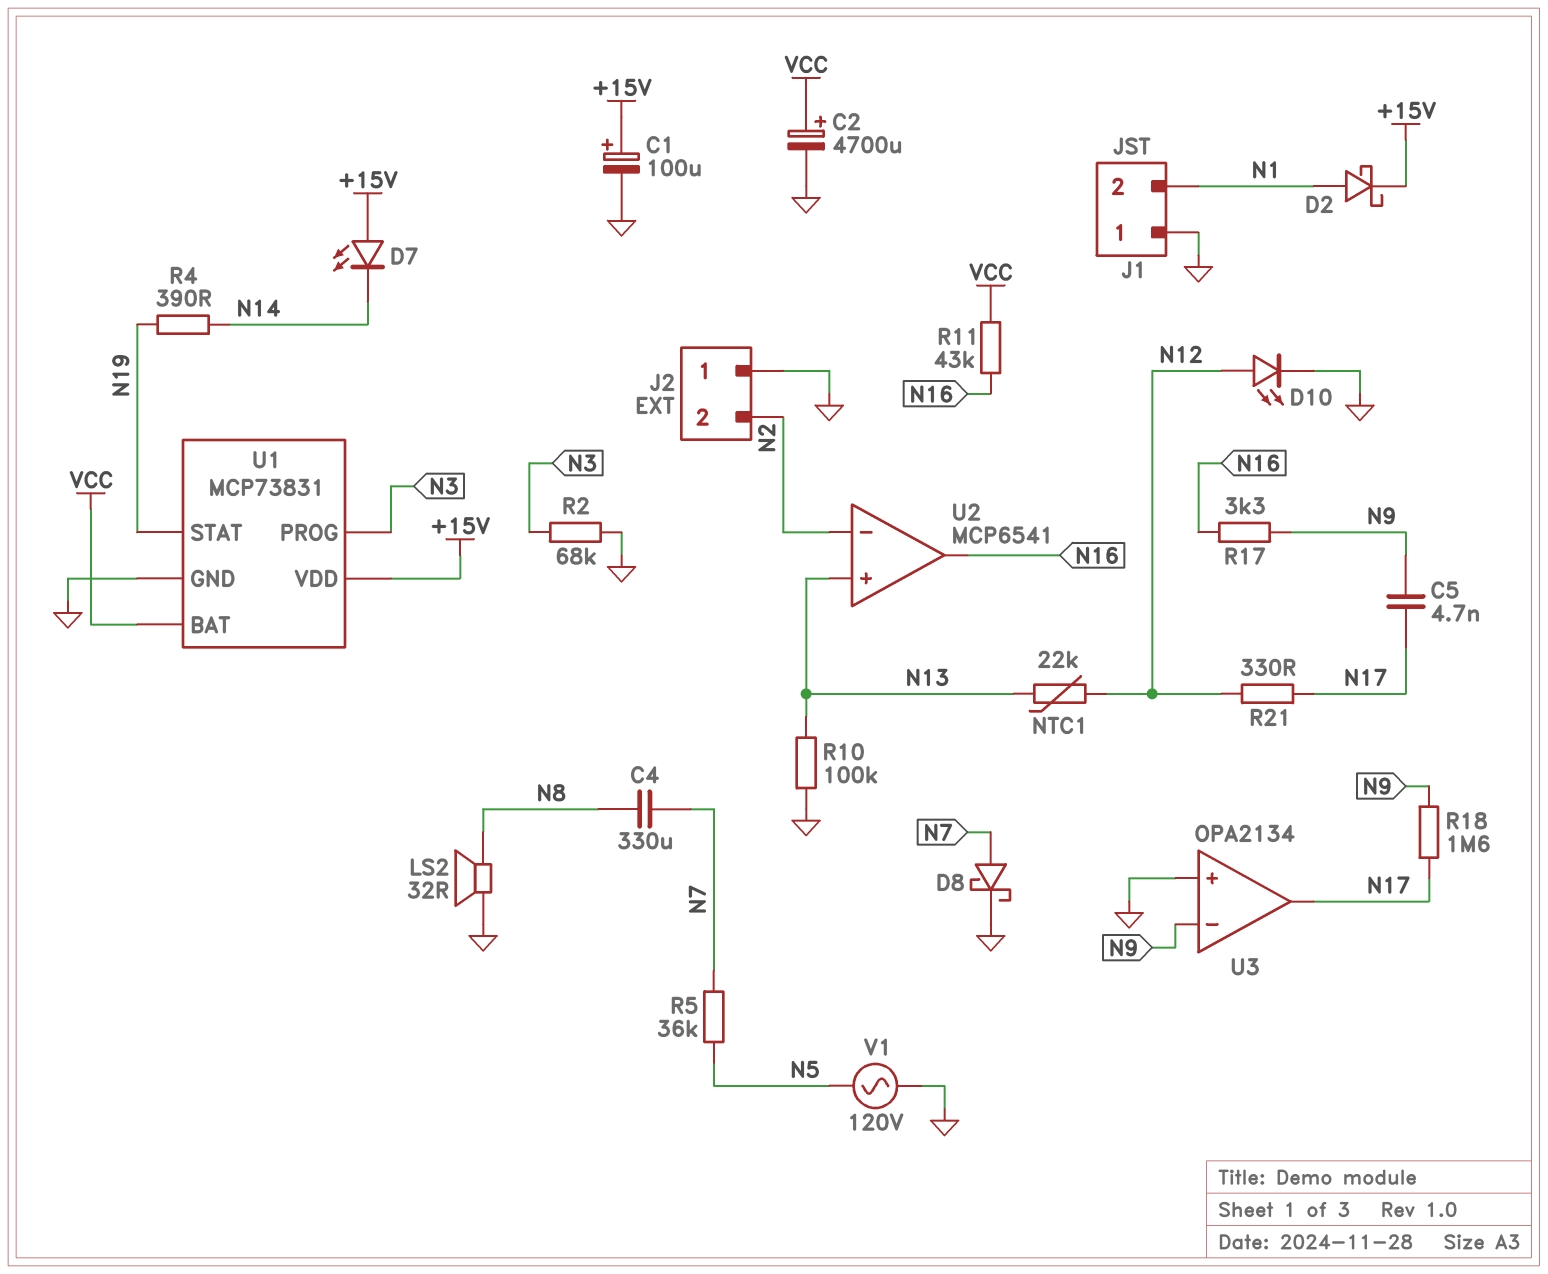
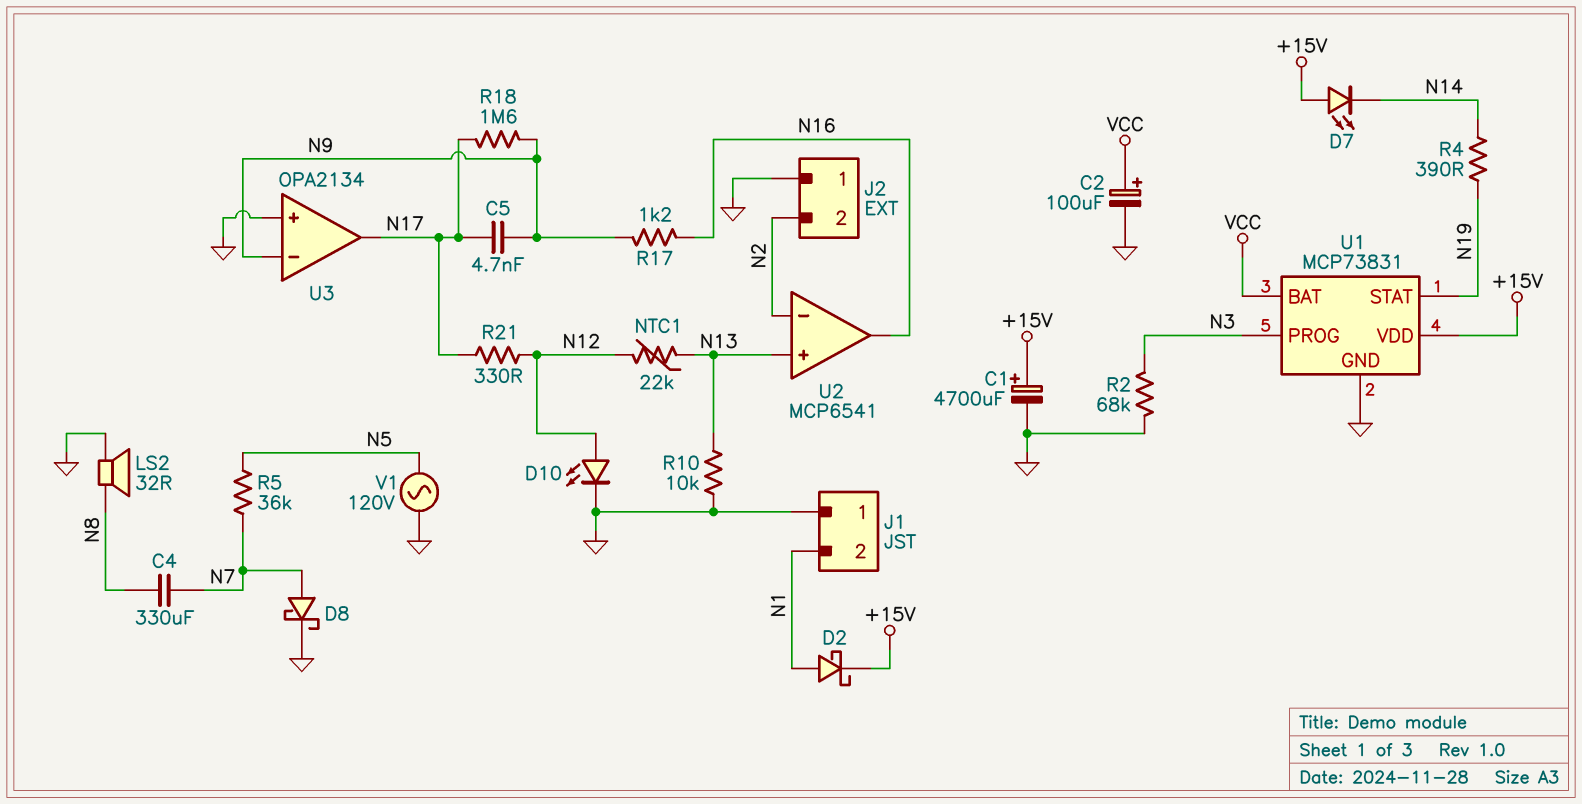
C1: 100uF (plus +15V, minus GND) -> 4700uF (plus +15V, minus GND)
C2: 4700uF (plus VCC, minus GND) -> 100uF (plus VCC, minus GND)
R10: 100k (GND, N13) -> 10k (GND, N13)
R11: 43k (N16, VCC) -> none
R17: 3.3k (N9, N16) -> 1.2k (N9, N16)

